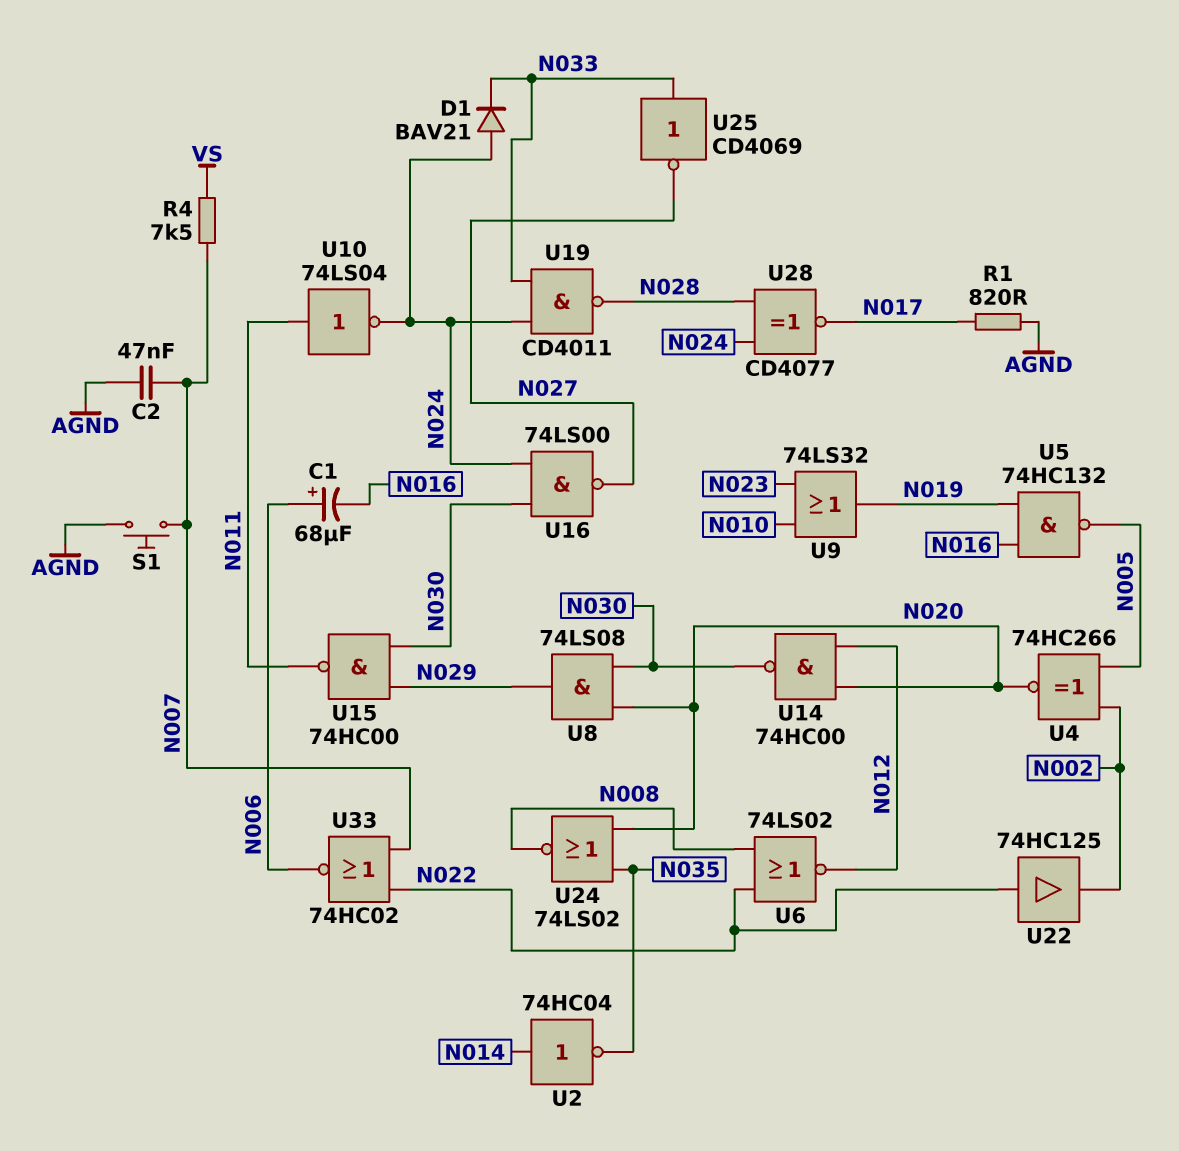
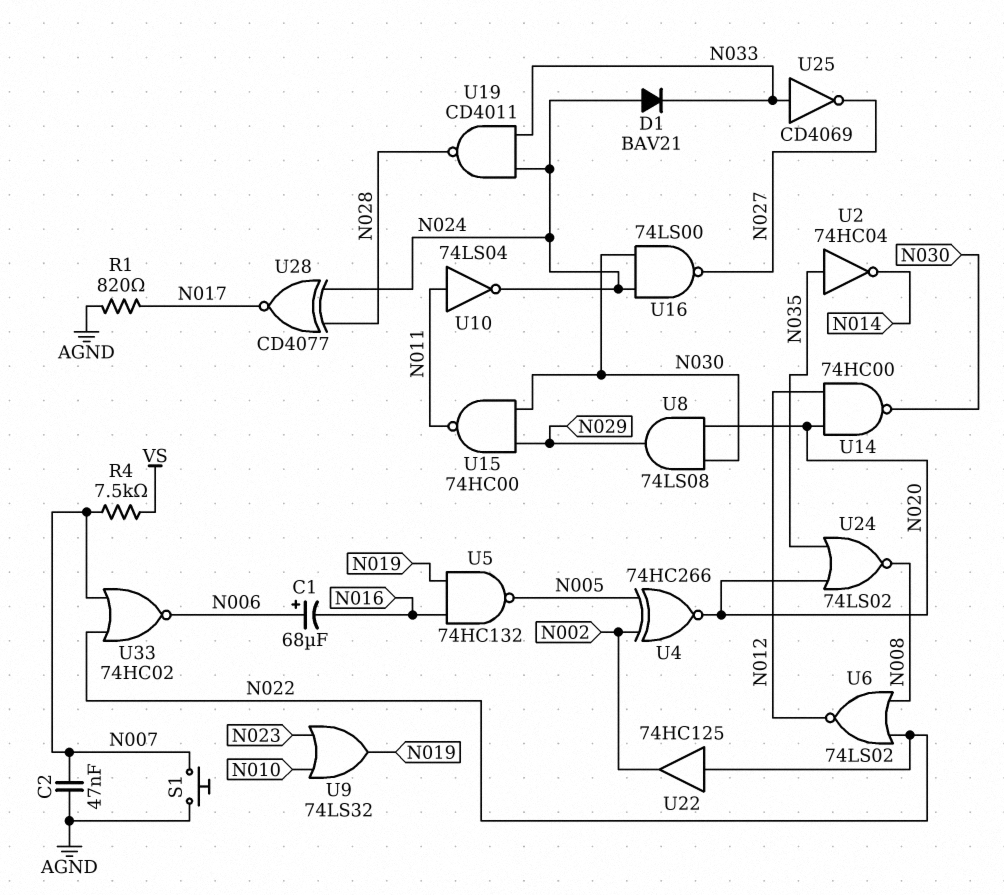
U2: NOT 74HC04 (in N014, out N035) -> NOT 74HC04 (in N035, out N014)

